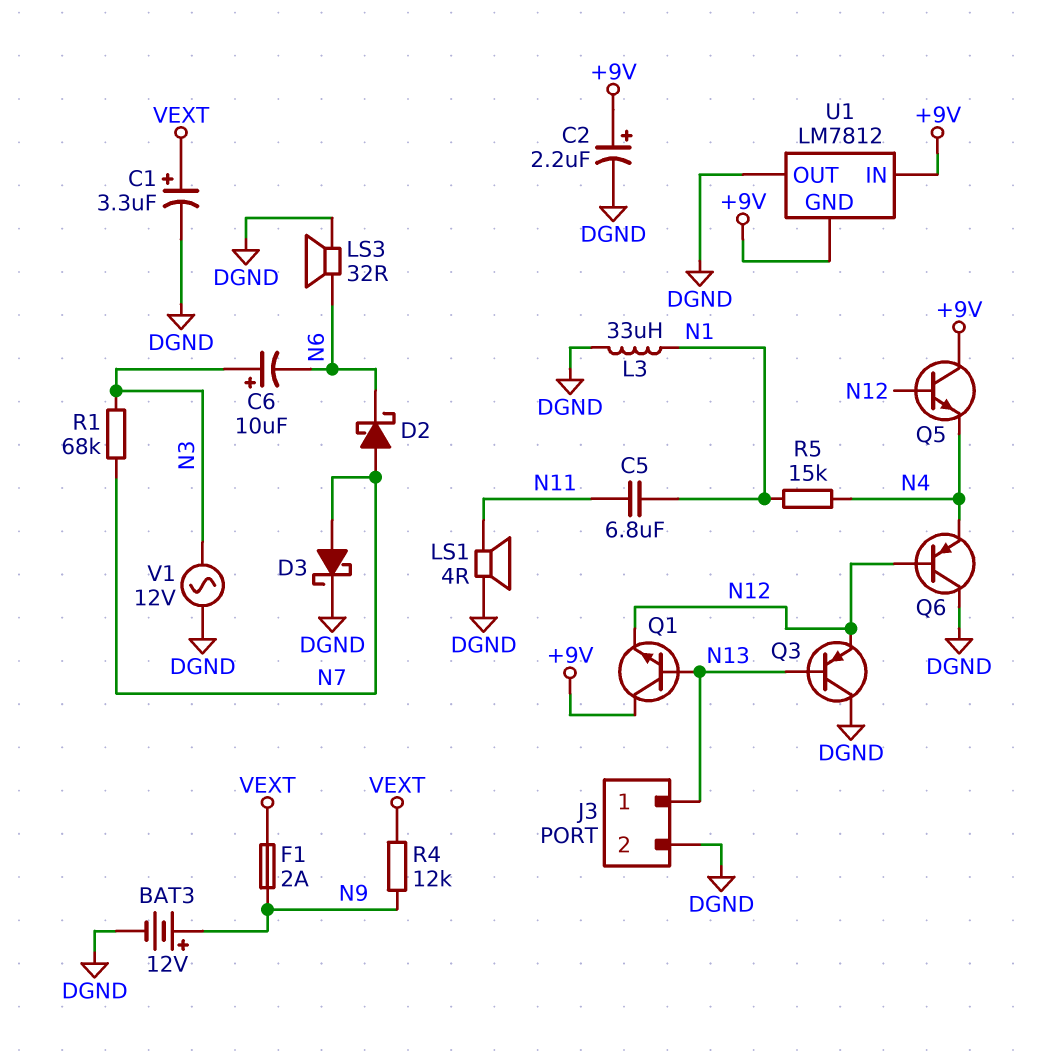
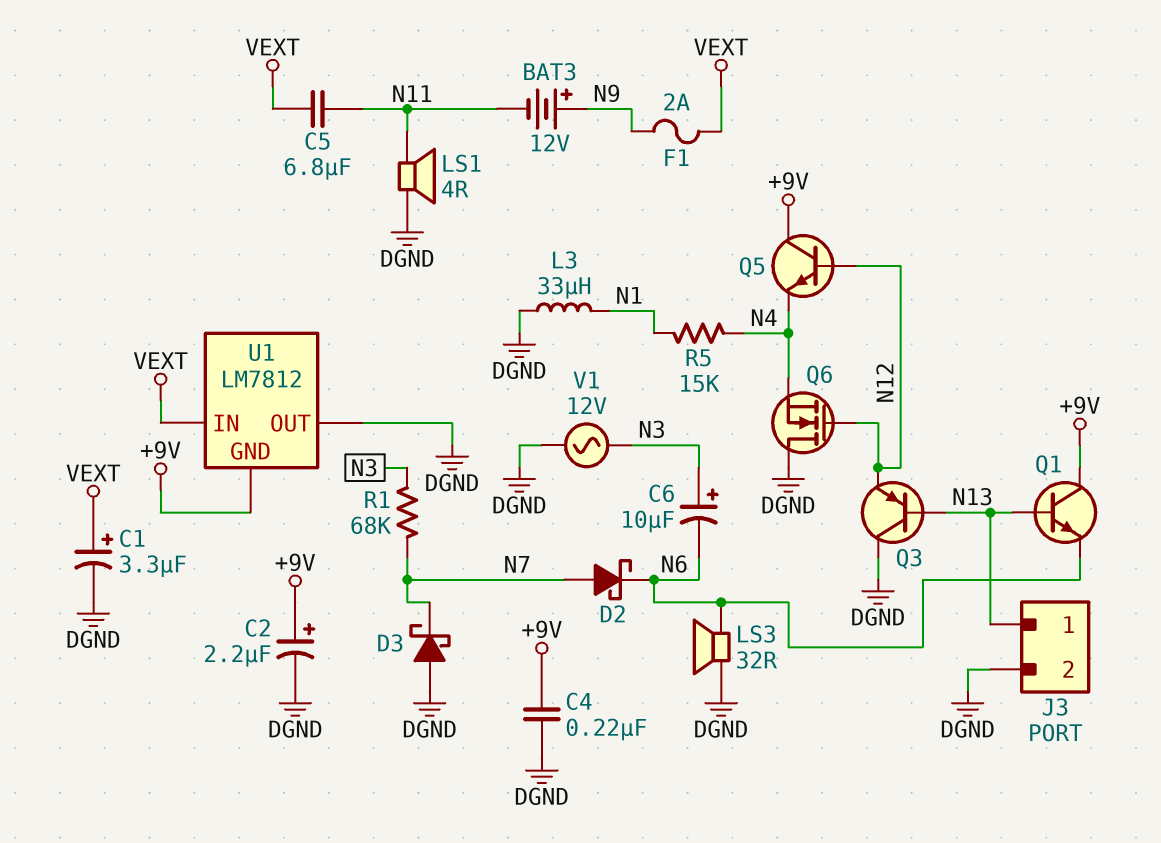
BAT3: 12V (plus N9, minus DGND) -> 12V (plus N9, minus N11)
C4: none -> 220nF (+9V, DGND)
C5: 6.8uF (N1, N11) -> 6.8uF (N11, VEXT)
D3: schottky (A N7, K DGND) -> schottky (A DGND, K N7)
Q1: NPN (B N13, C +9V, E N12) -> NPN (B N13, C +9V, E N6)
Q6: PNP (B N12, C DGND, E N4) -> NMOS (G N12, D DGND, S N4)
R4: 12k (N9, VEXT) -> none
U1 pin IN: +9V -> VEXT

